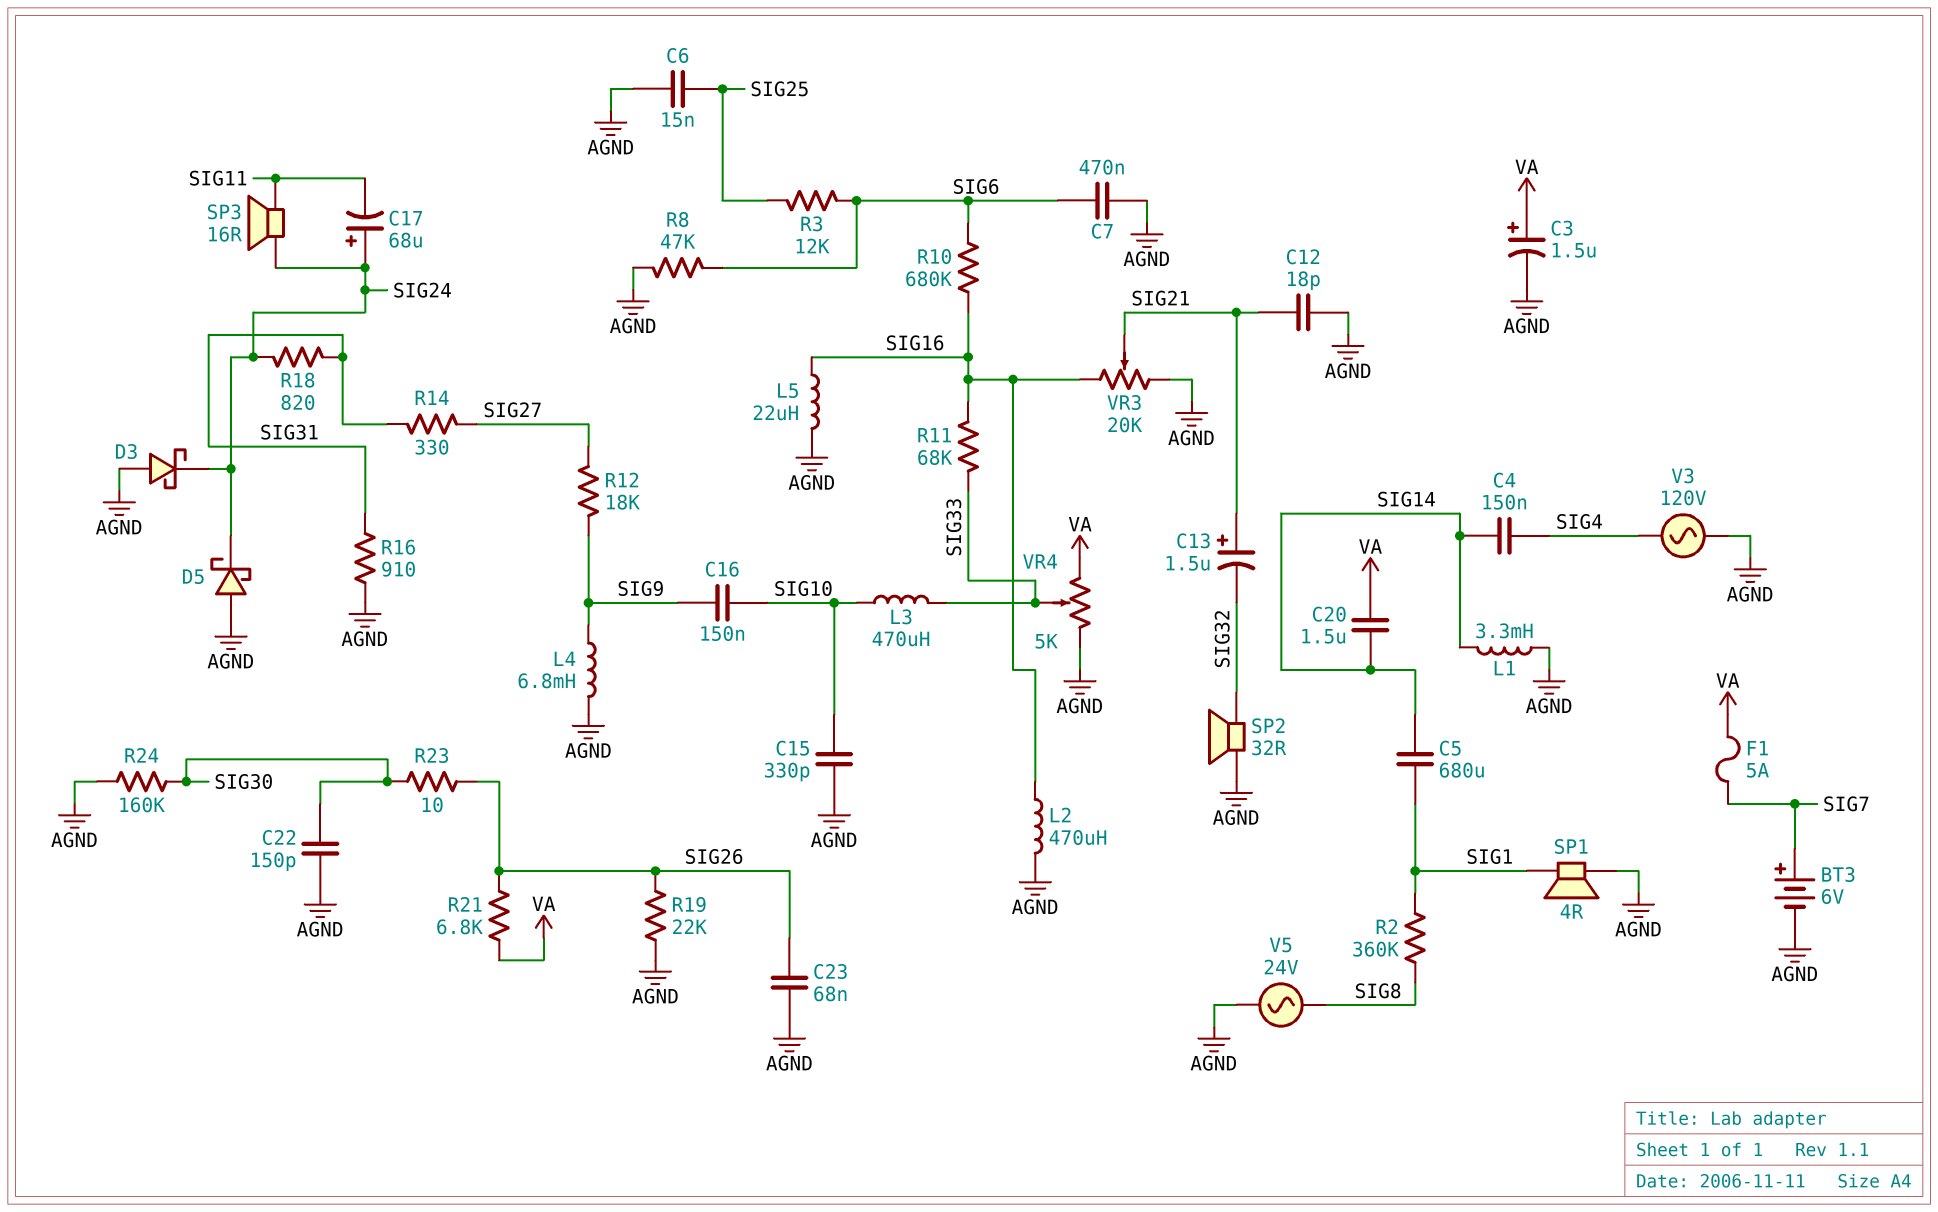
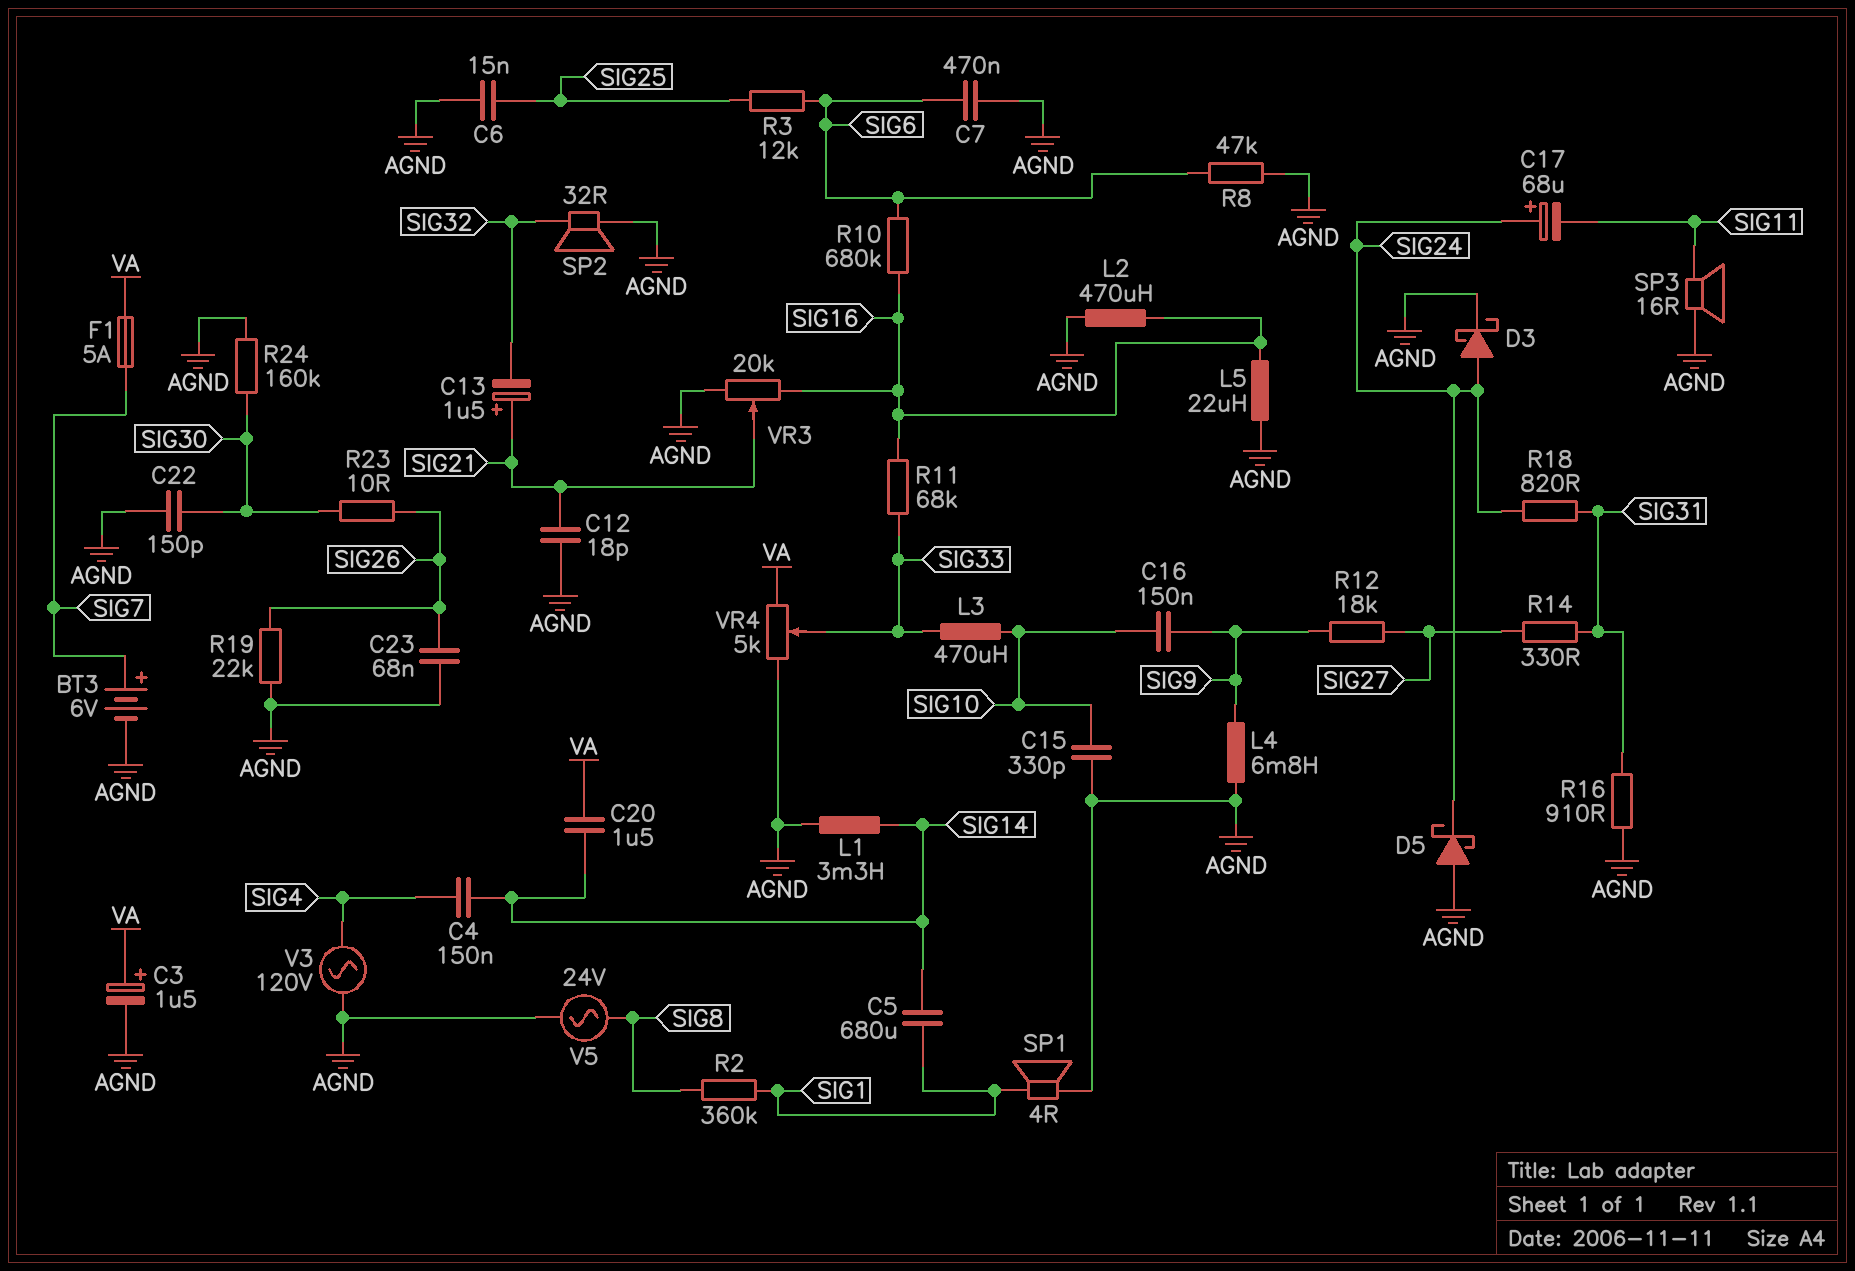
D3: schottky (A AGND, K SIG24) -> schottky (A SIG24, K AGND)
R21: 6.8k (SIG26, VA) -> none
SP3: speaker 16R (SIG11, SIG24) -> speaker 16R (AGND, SIG11)

